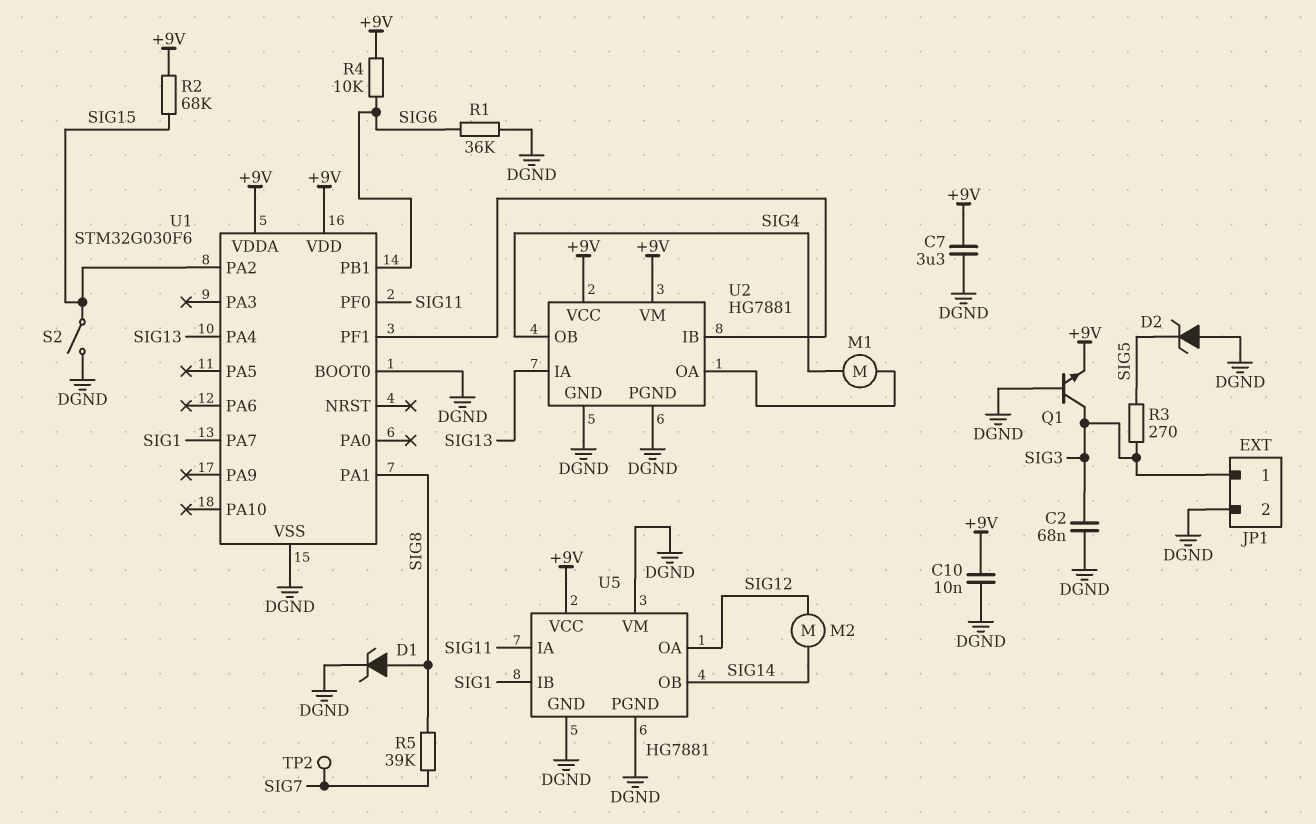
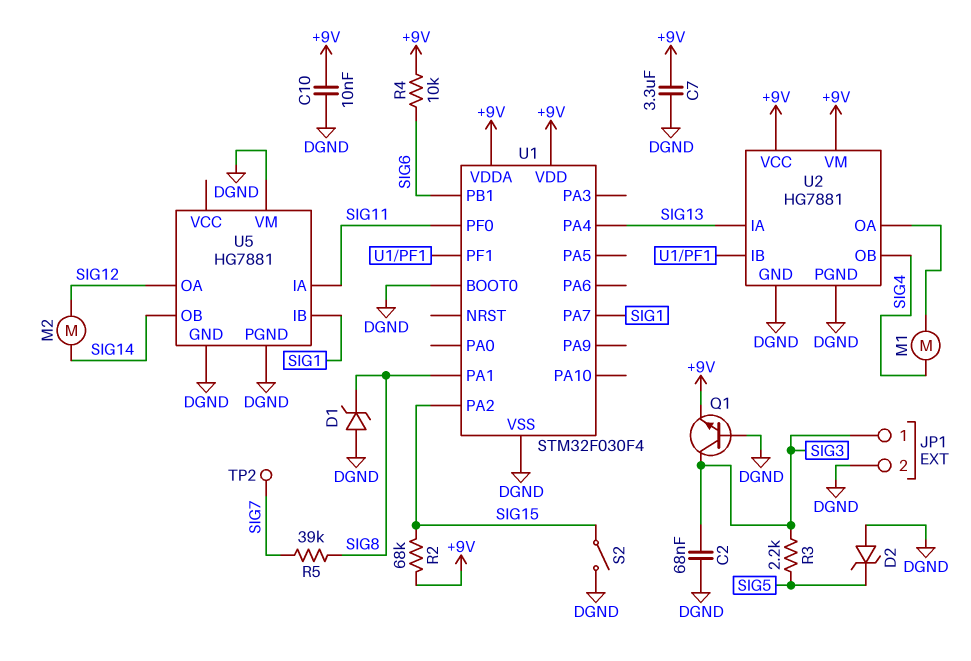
D1: zener (A SIG8, K DGND) -> zener (A DGND, K SIG8)
R1: 36k (DGND, SIG6) -> none
R3: 270 (SIG3, SIG5) -> 2.2k (SIG3, SIG5)
U1: STM32G030F6 -> STM32F030F4
U5 pin VCC: +9V -> none

